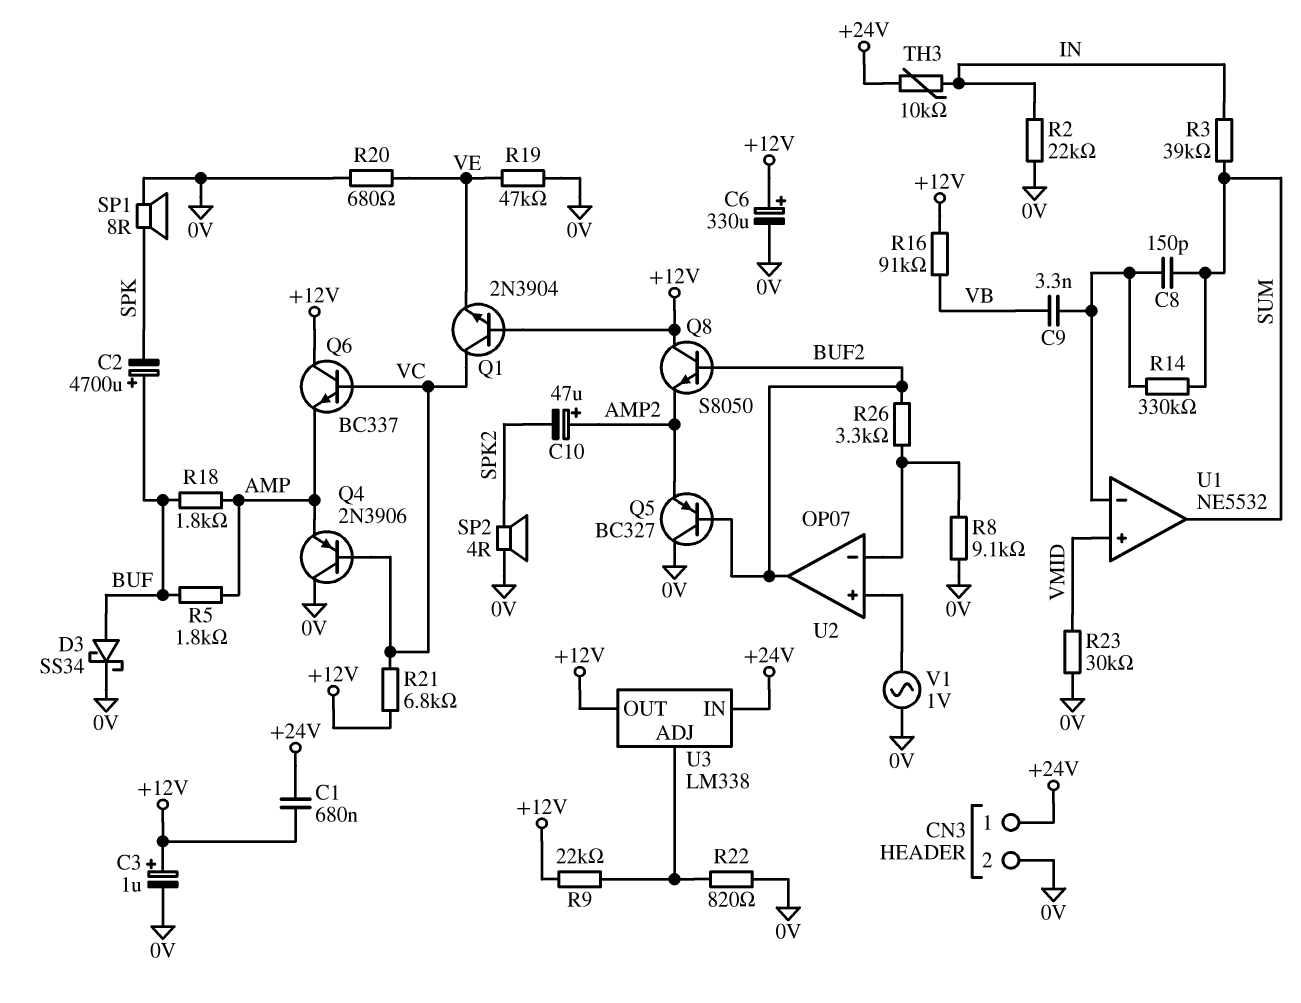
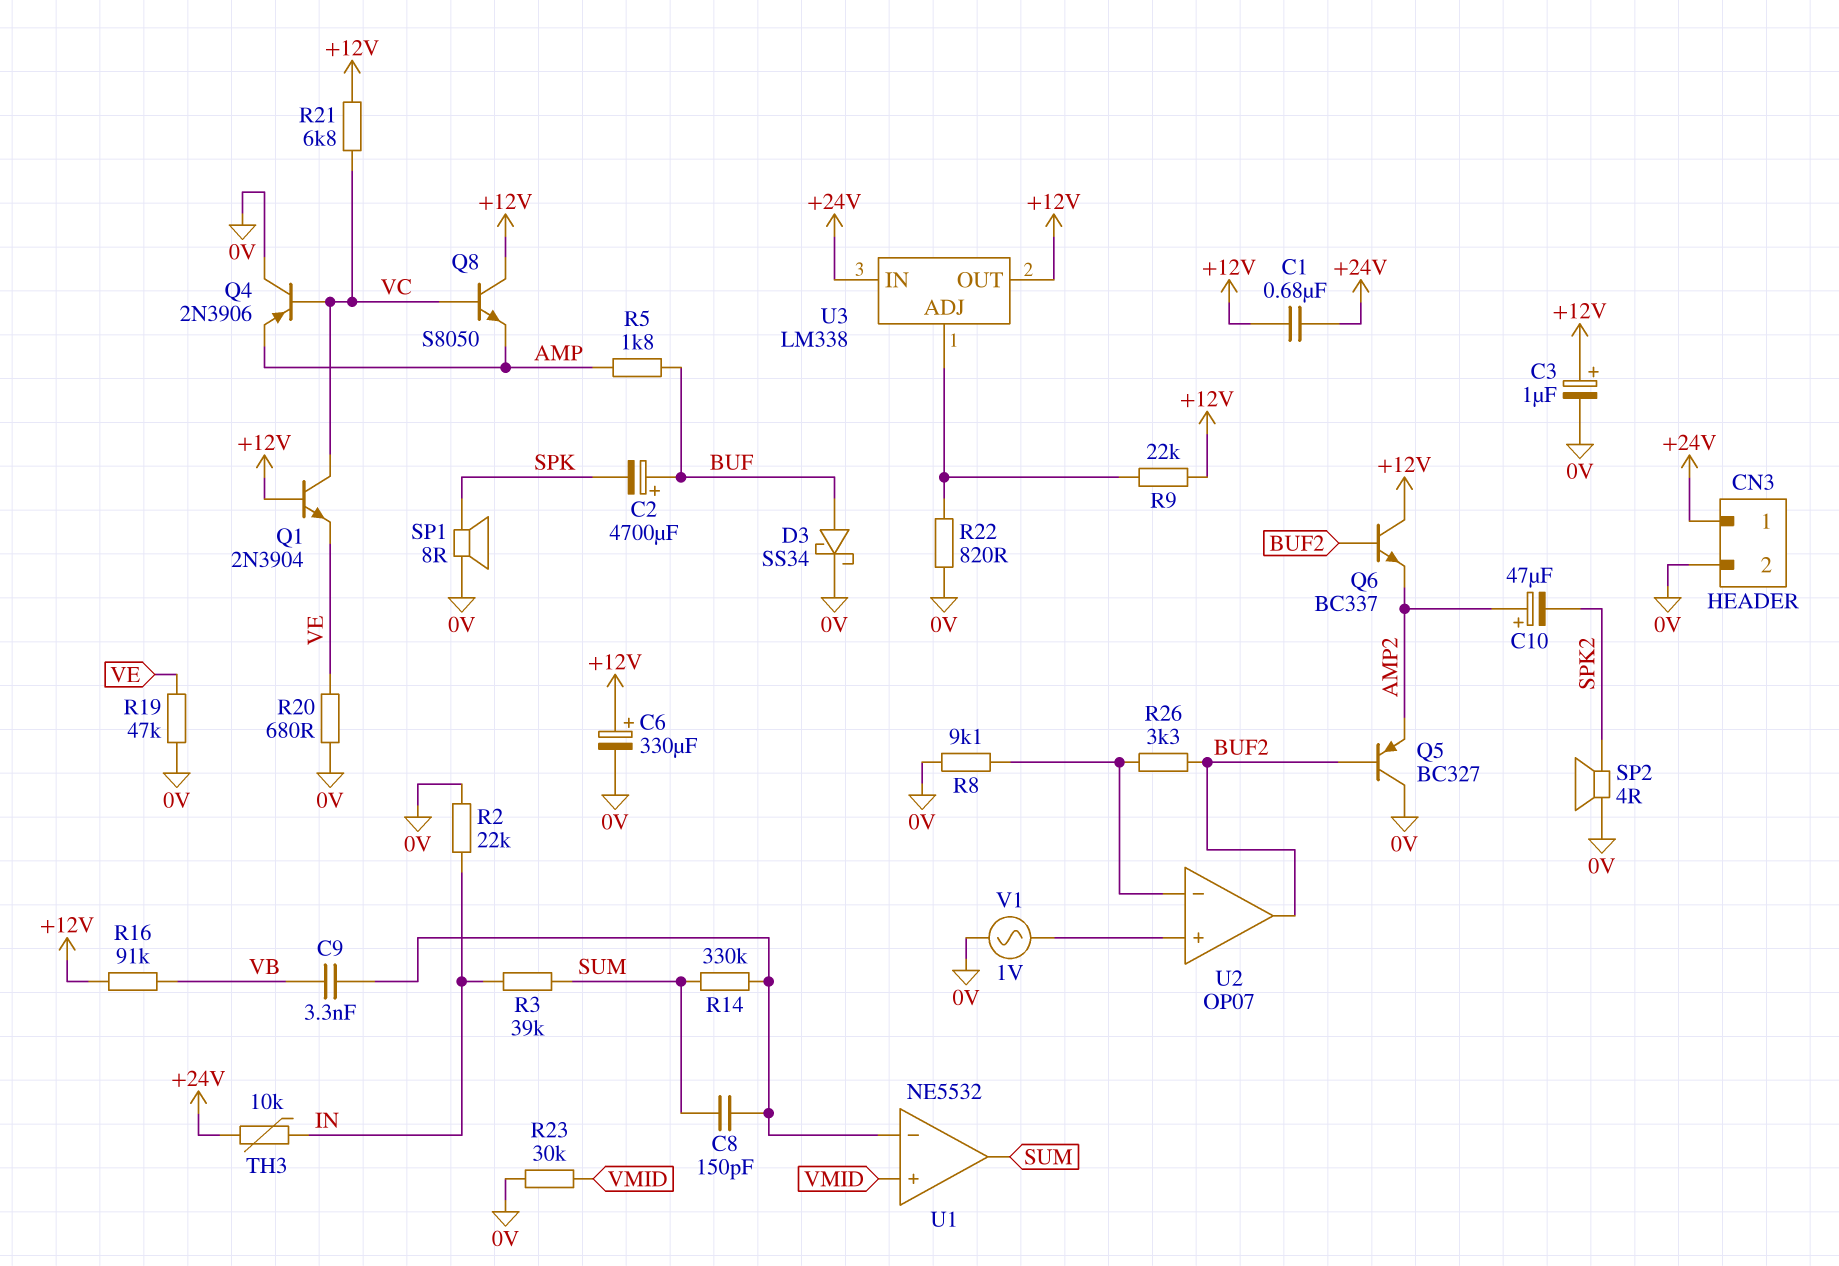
Q6: NPN BC337 (B VC, C +12V, E AMP) -> NPN BC337 (B BUF2, C +12V, E AMP2)
Q8: NPN S8050 (B BUF2, C +12V, E AMP2) -> NPN S8050 (B VC, C +12V, E AMP)
R18: 1.8k (AMP, BUF) -> none

